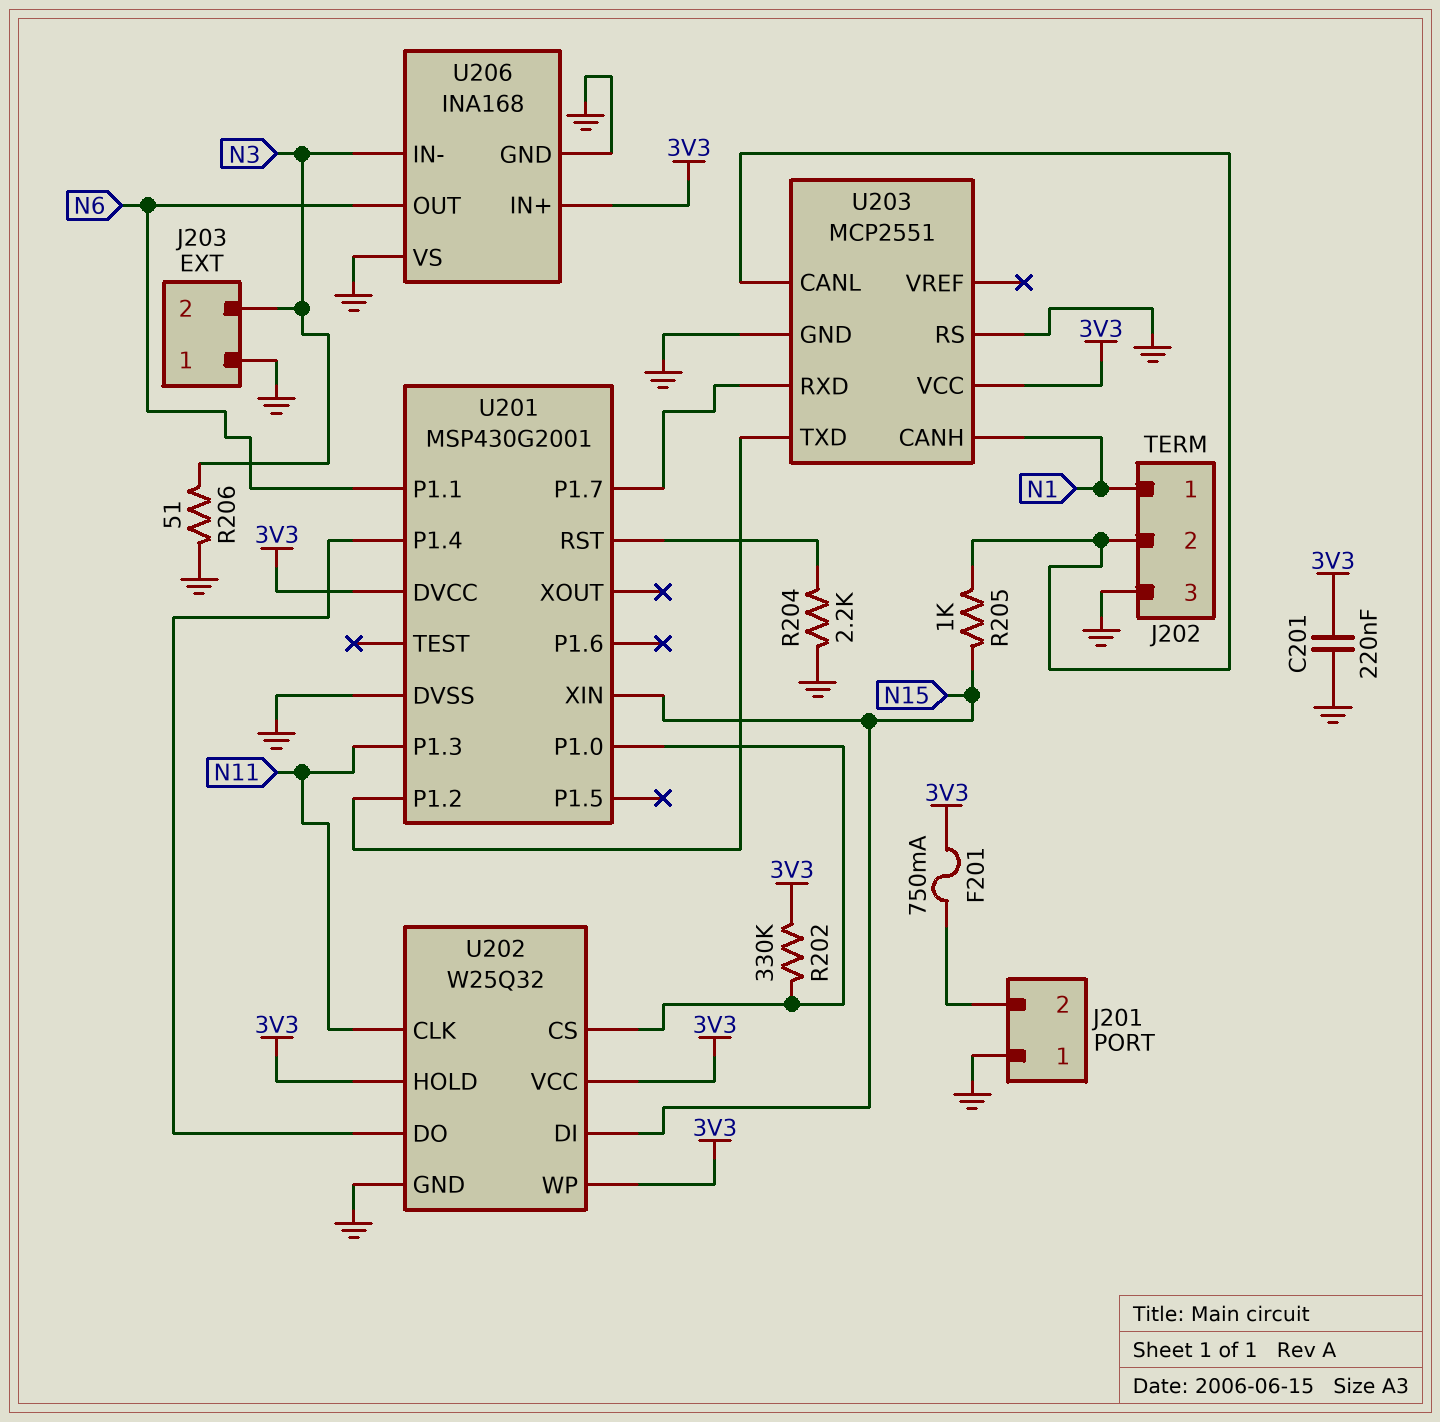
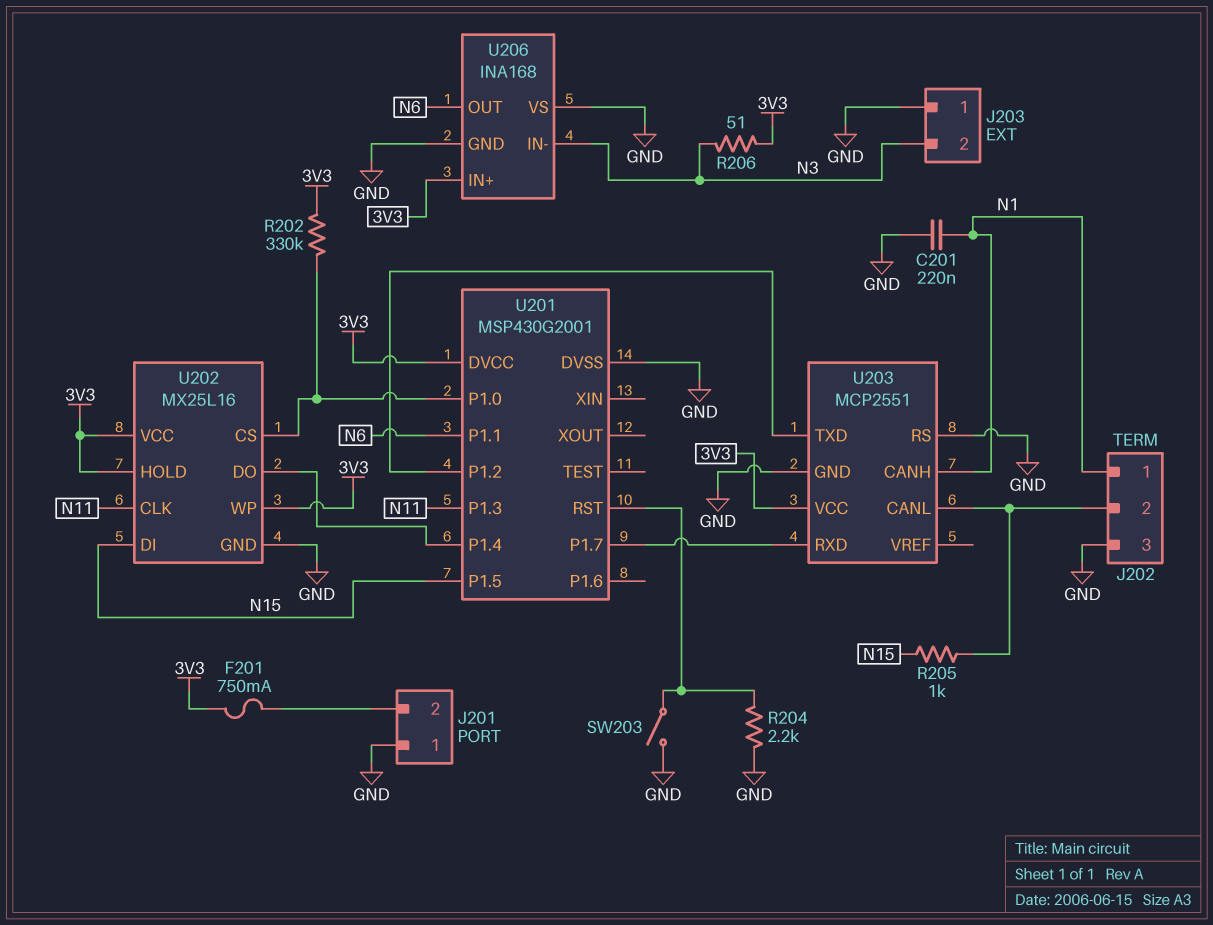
C201: 220nF (3V3, GND) -> 220nF (GND, N1)
R206: 51 (GND, N3) -> 51 (3V3, N3)
SW203: none -> switch (GND, U201/RST)
U201 pin P1.5: none -> N15
U201 pin XIN: N15 -> none
U202: W25Q32 -> MX25L16

